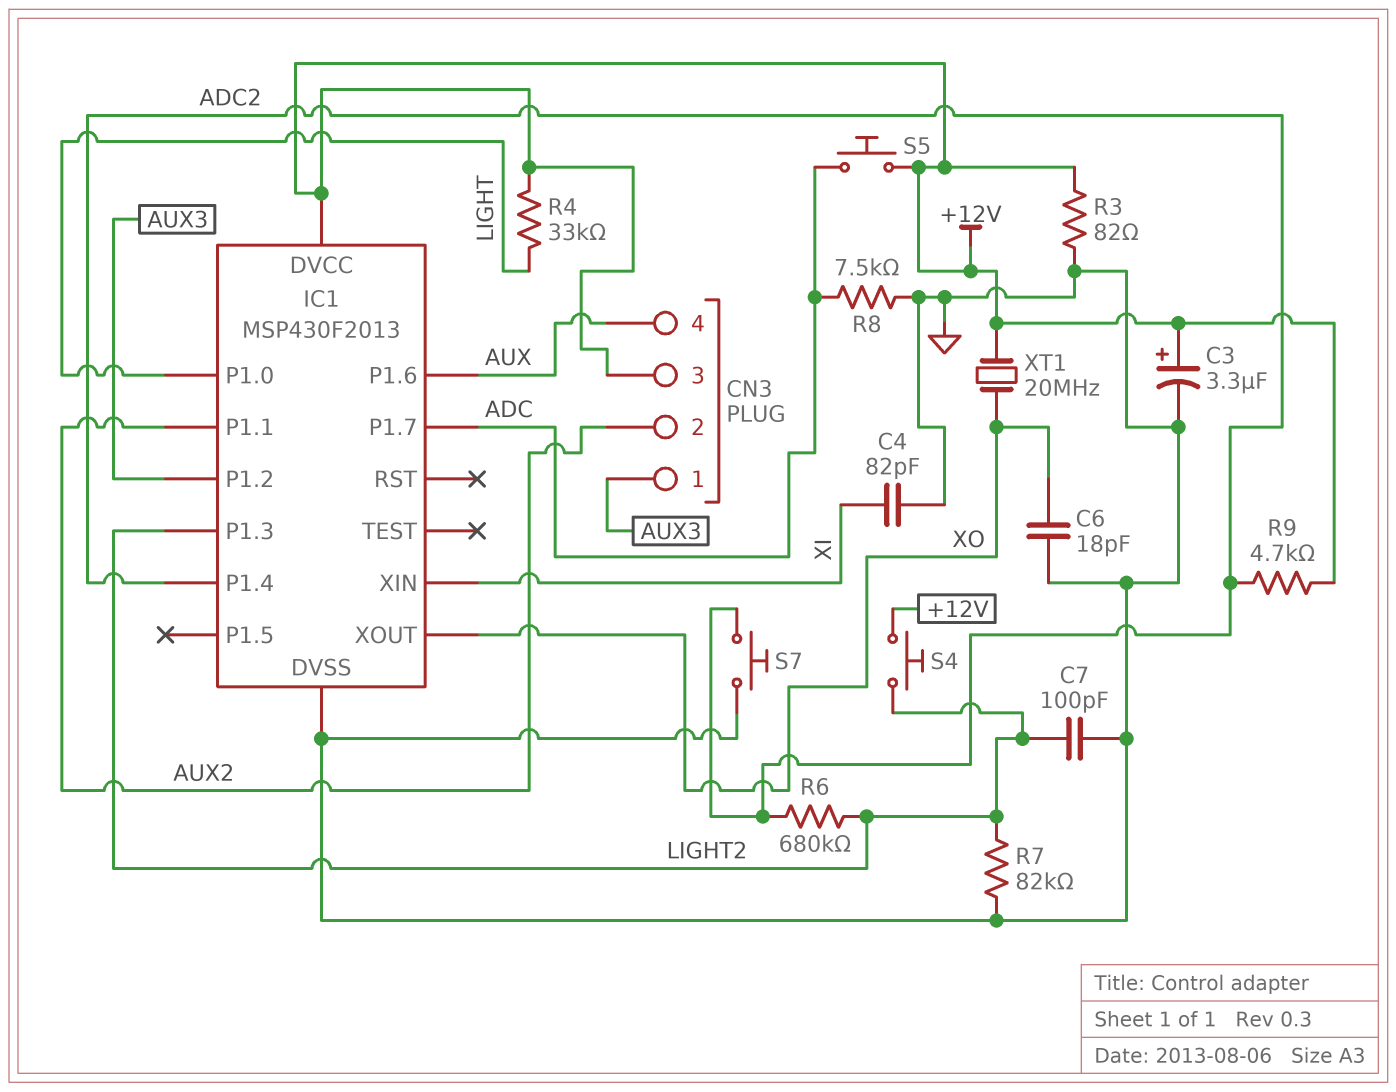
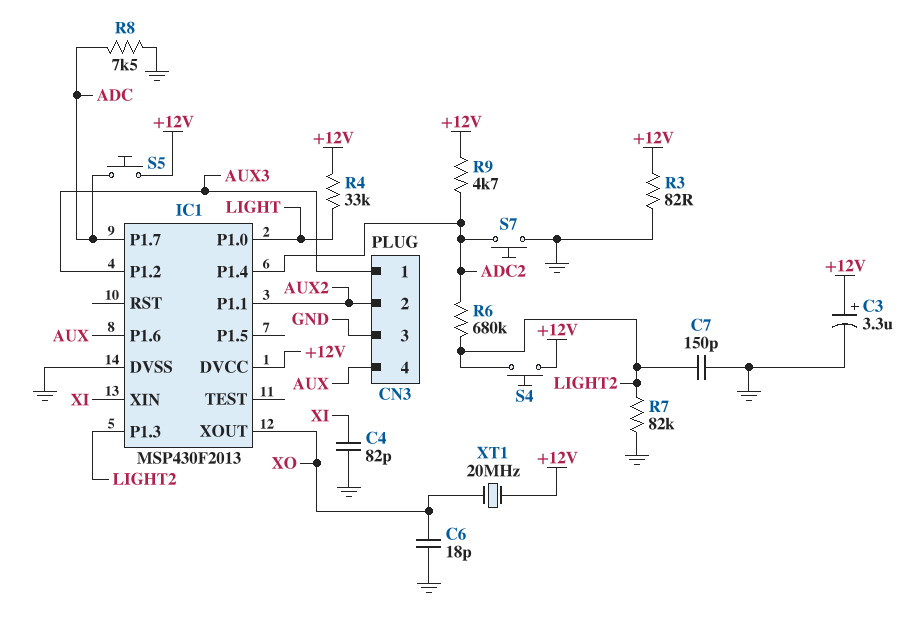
C7: 100pF (GND, LIGHT2) -> 150pF (GND, LIGHT2)
CN3 pin 3: +12V -> GND

